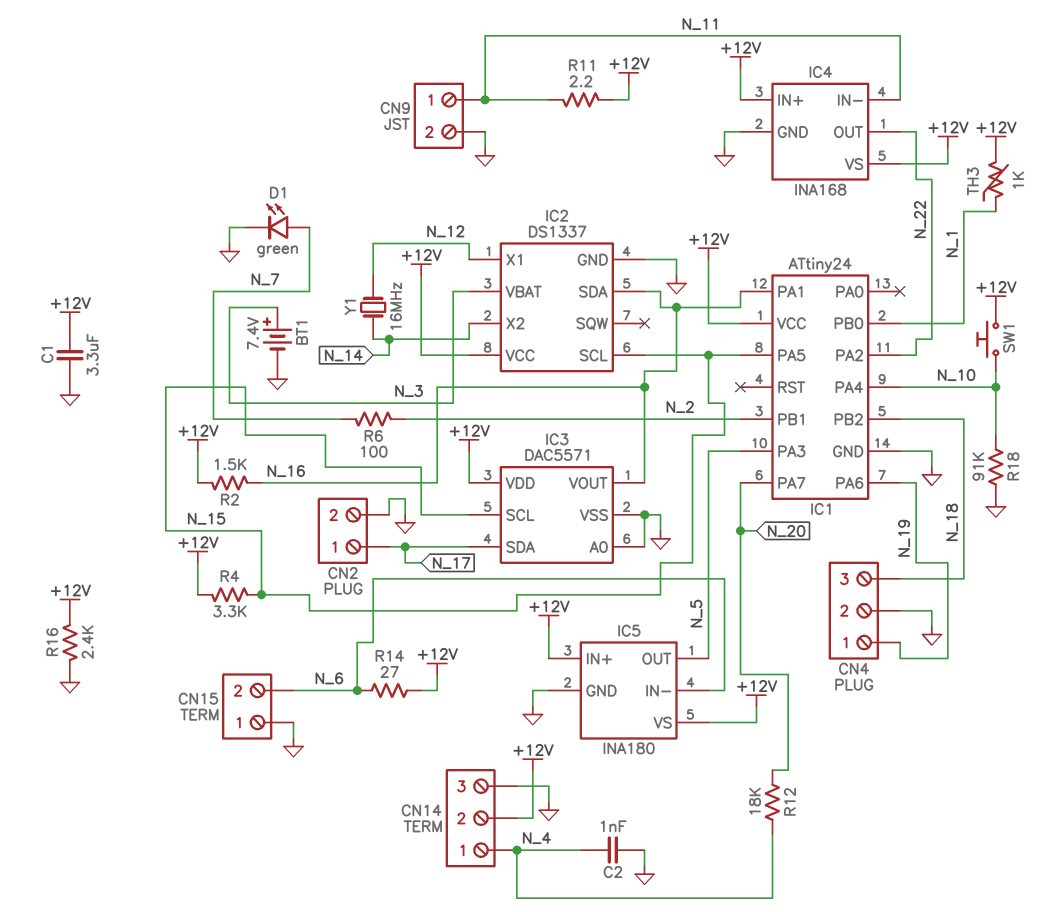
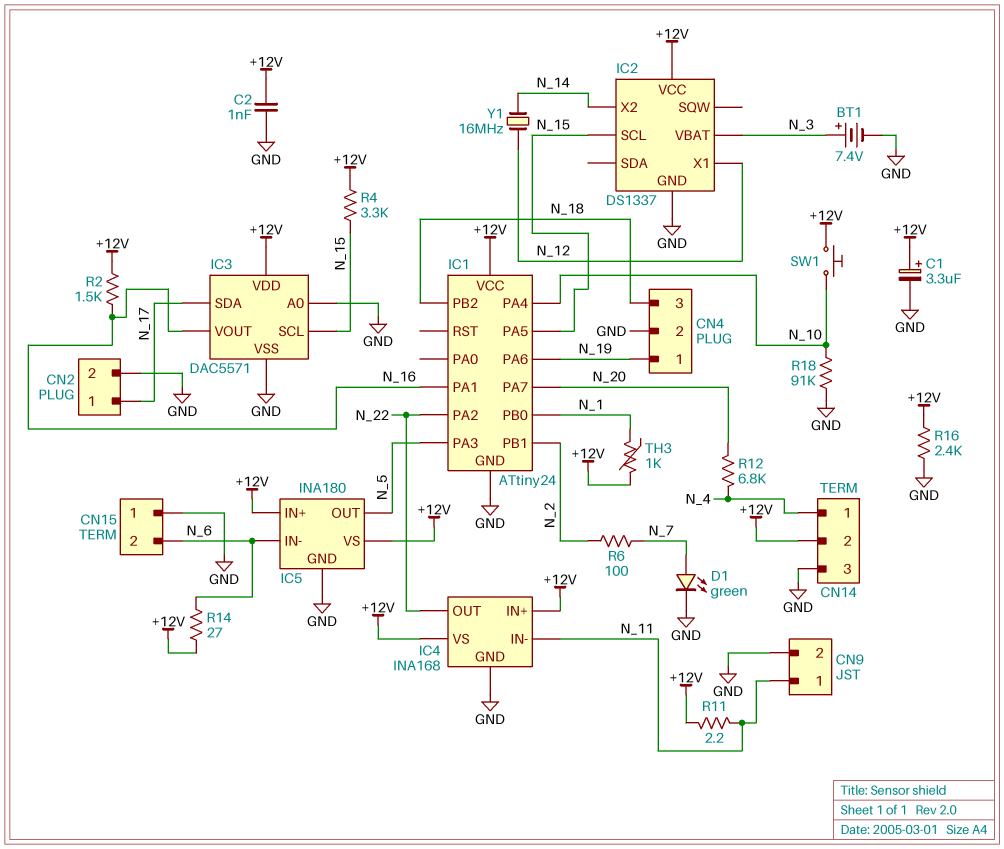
C1: 3.3uF (+12V, GND) -> 3.3uF (plus +12V, minus GND)
C2: 1nF (GND, N_4) -> 1nF (+12V, GND)
IC2 pin SDA: N_16 -> none
R12: 18k (N_4, N_20) -> 6.8k (N_4, N_20)

